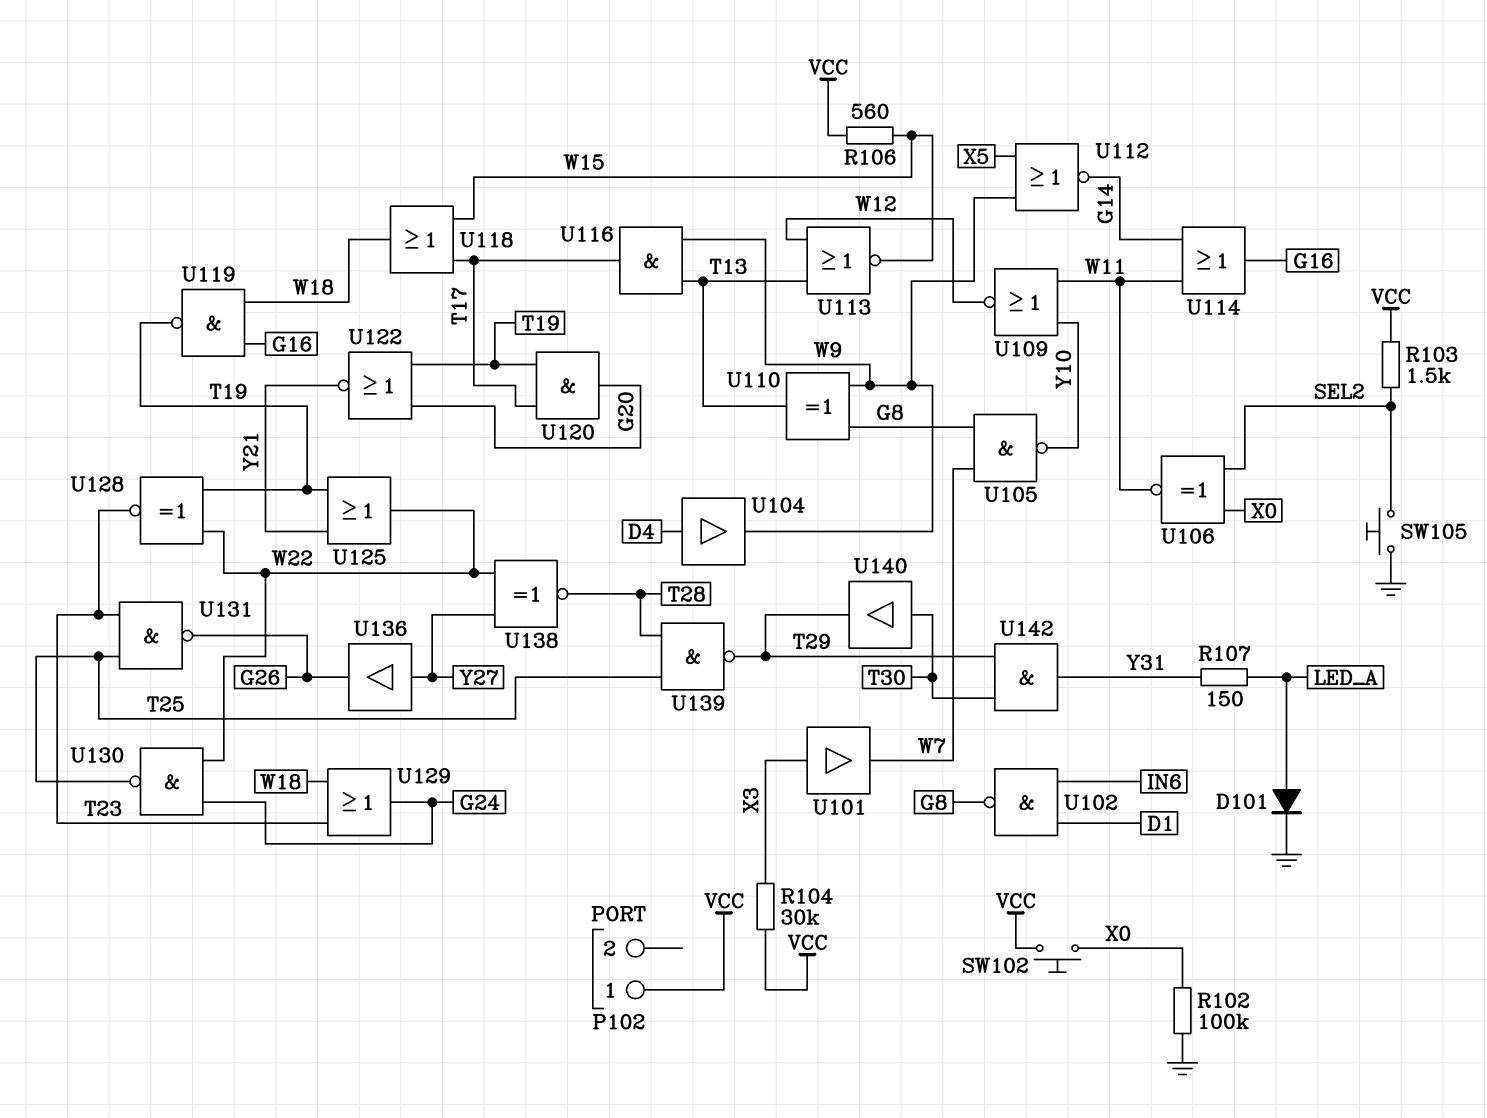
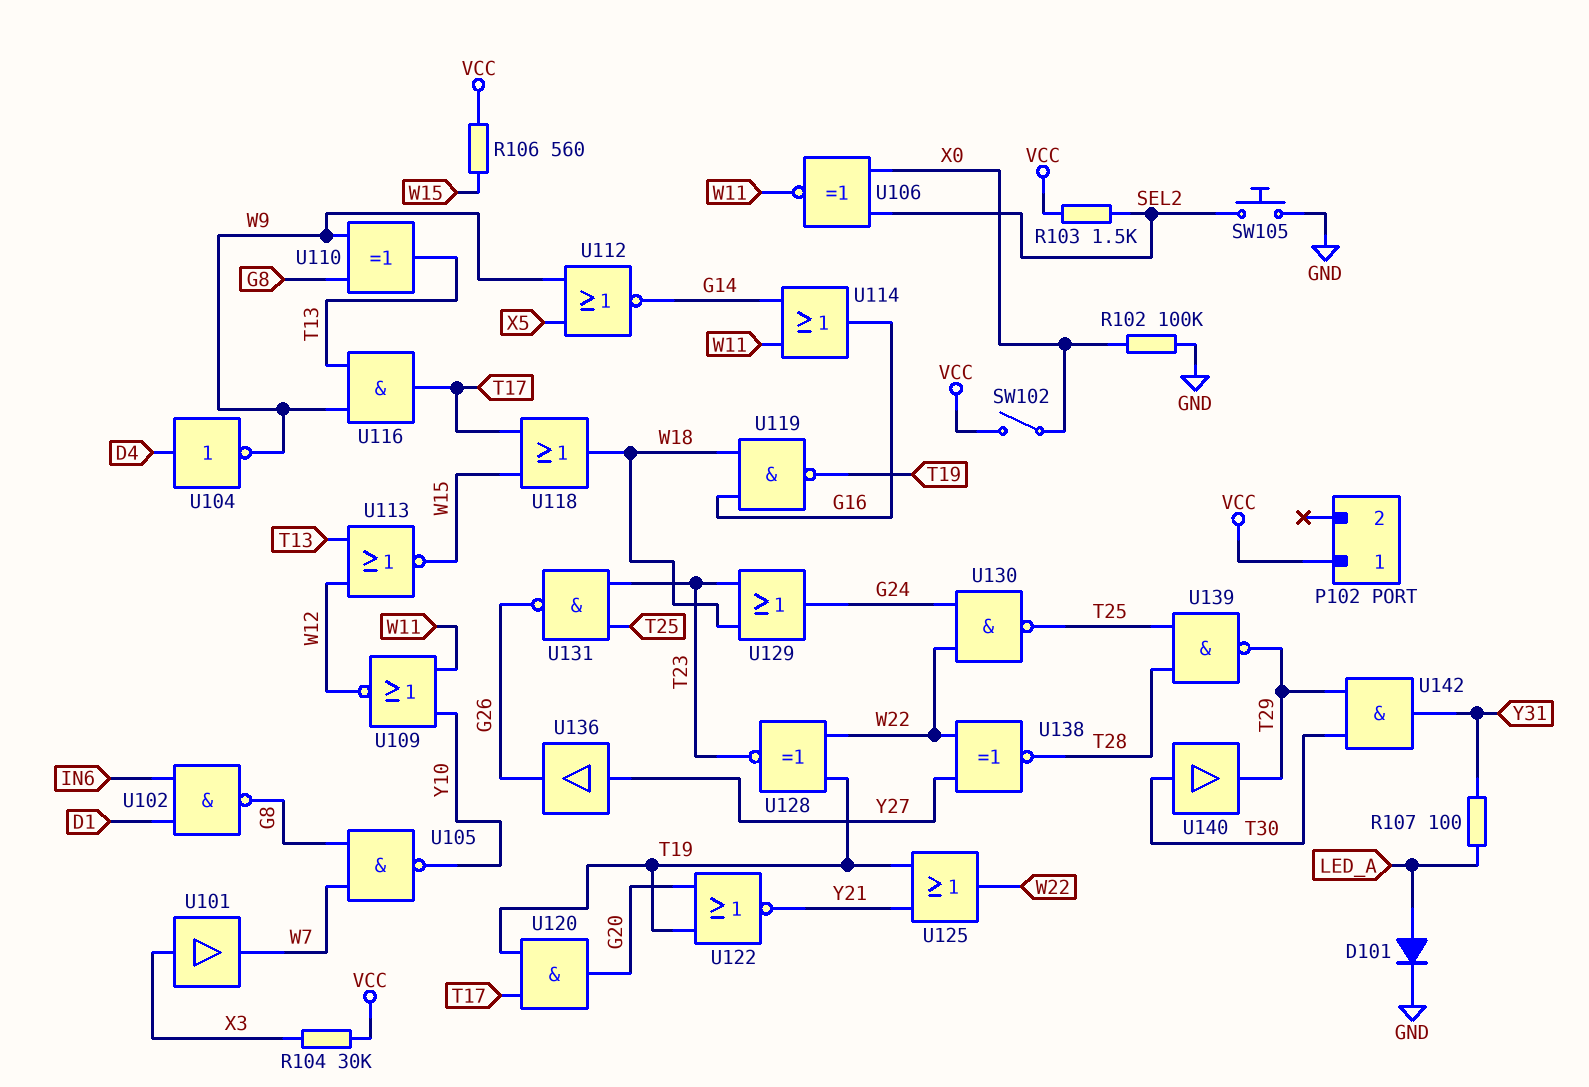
R107: 150 (LED_A, Y31) -> 100 (LED_A, Y31)
SW102: button (VCC, X0) -> switch (VCC, X0)
U104: buffer (in D4, out W9) -> NOT (in D4, out W9)

